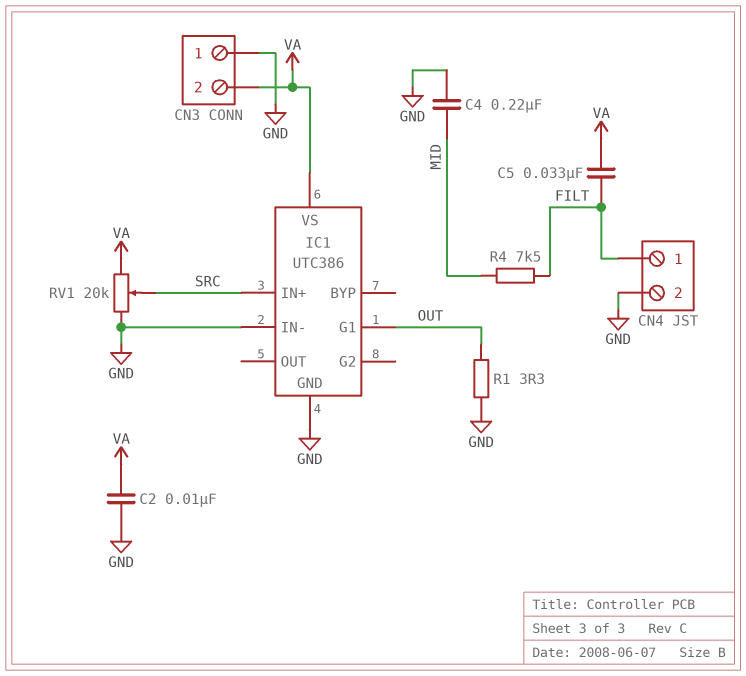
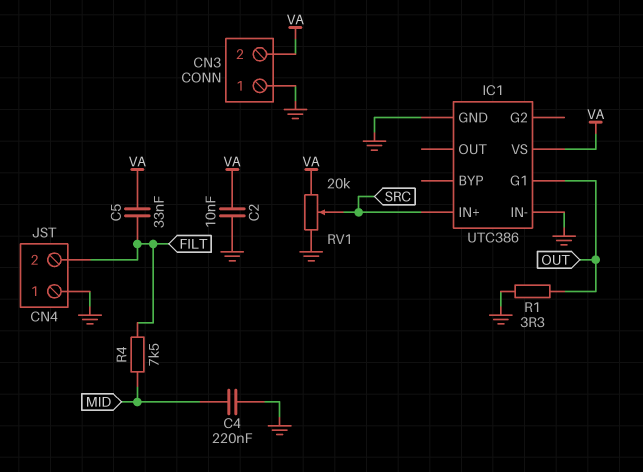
CN4 pin 1: FILT -> GND
CN4 pin 2: GND -> FILT

